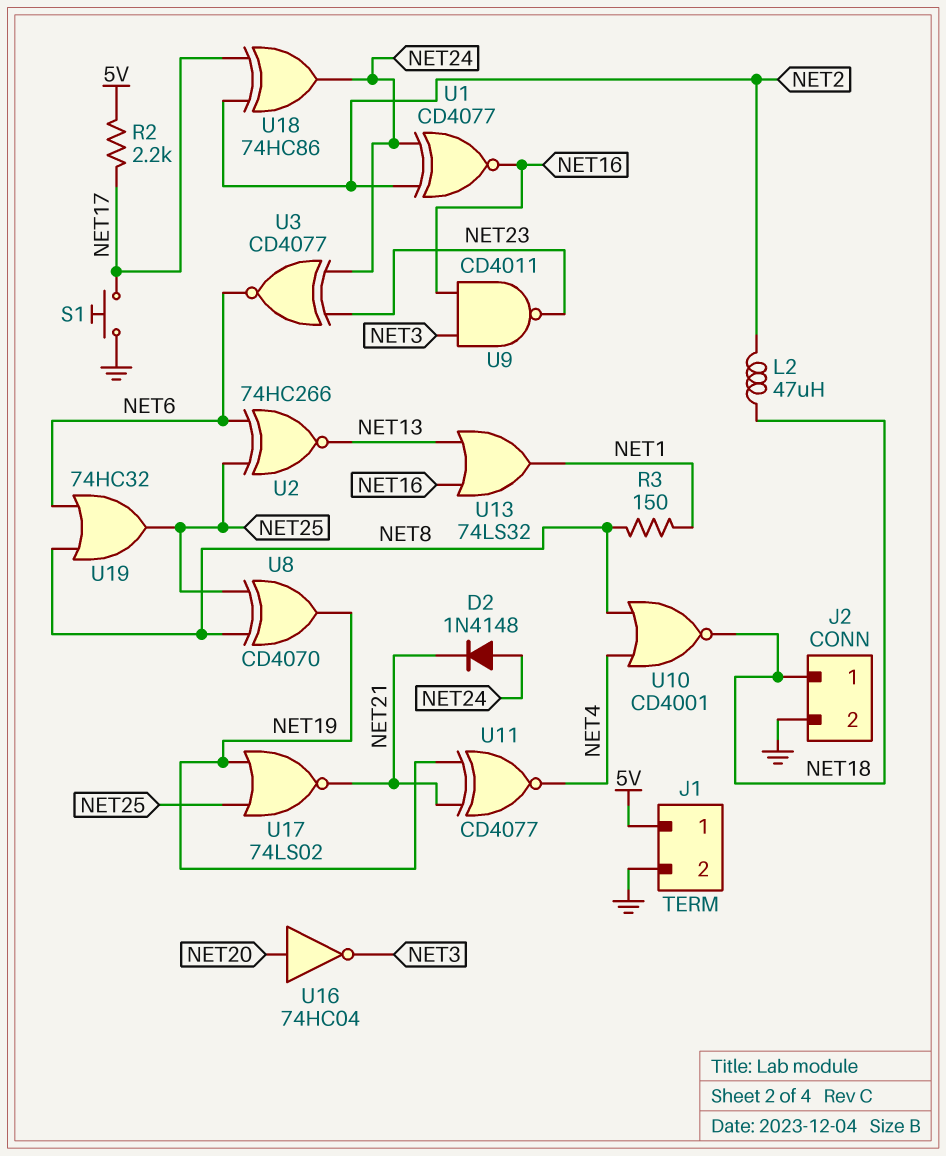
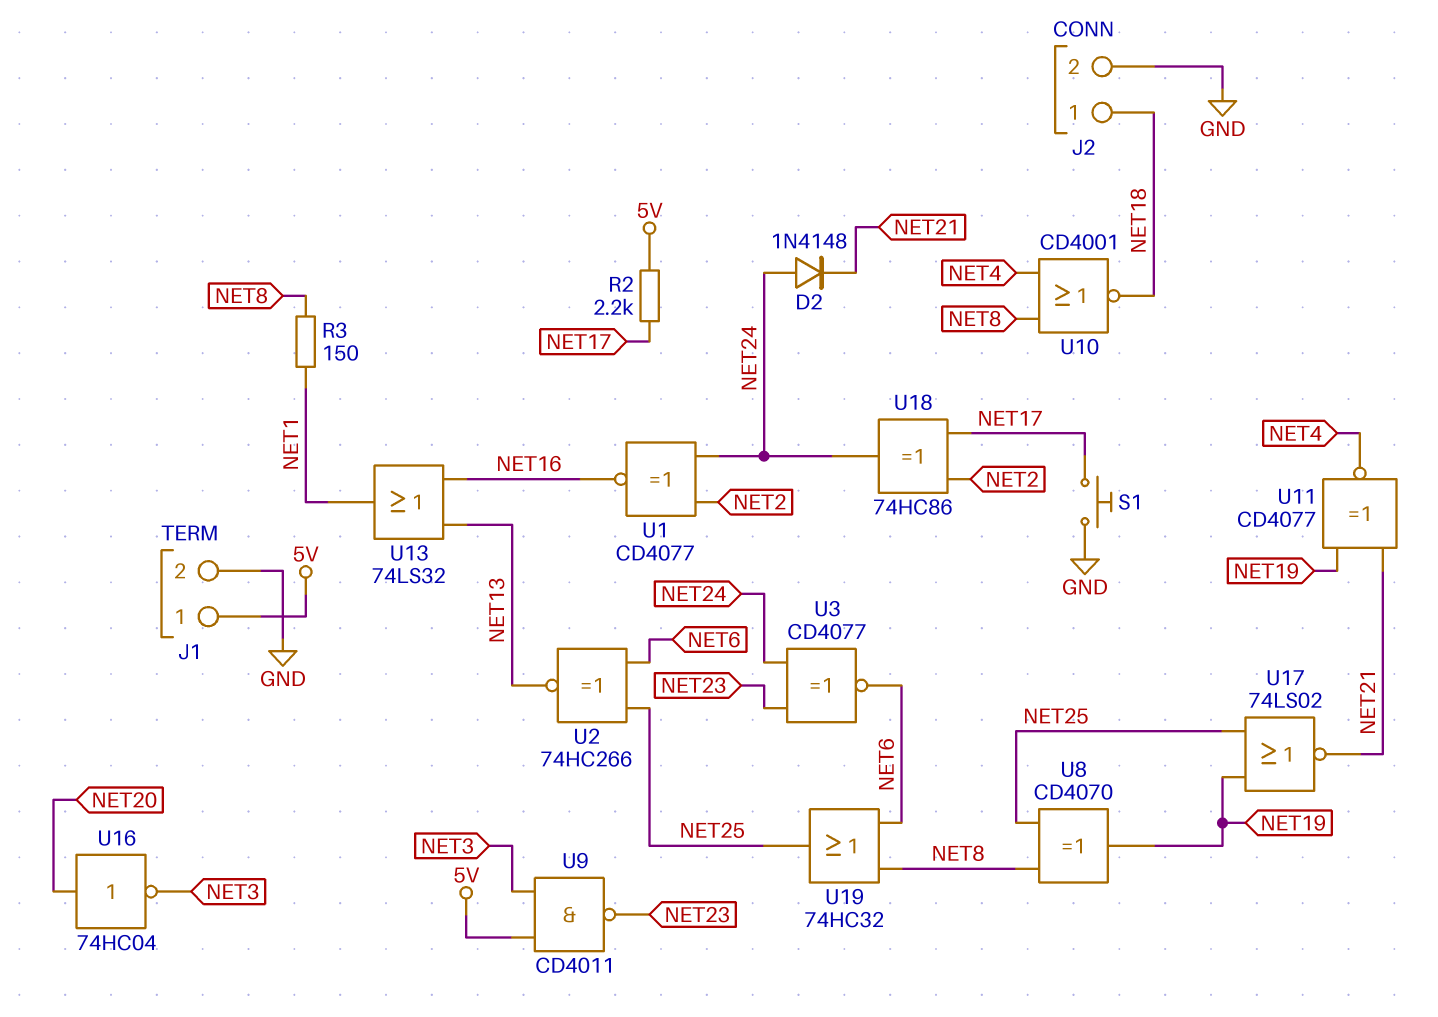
L2: 47uH (NET2, NET18) -> none
U9: NAND CD4011 (in NET3, in NET16, out NET23) -> NAND CD4011 (in 5V, in NET3, out NET23)

